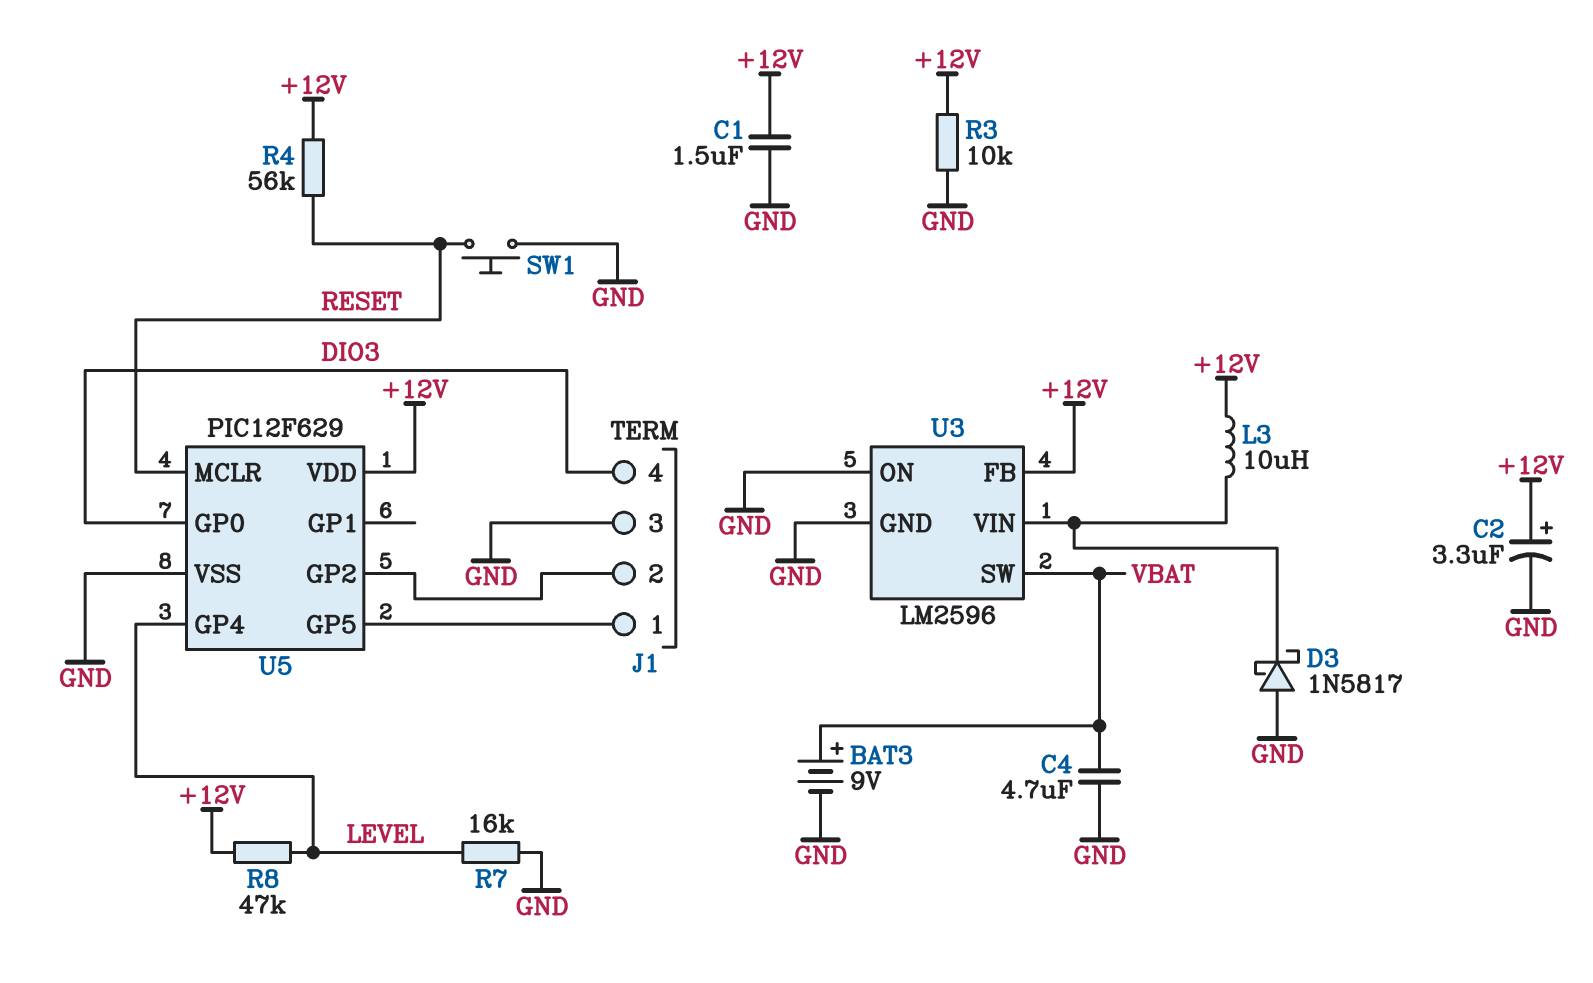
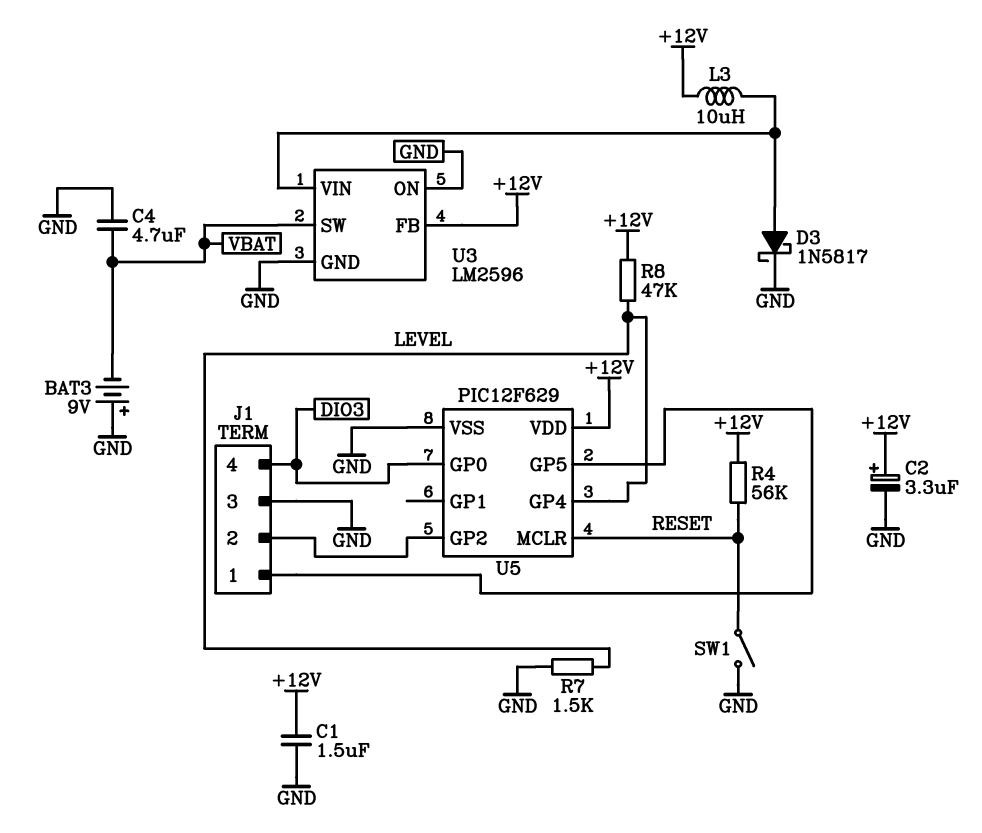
BAT3: 9V (plus VBAT, minus GND) -> 9V (plus GND, minus VBAT)
D3: schottky 1N5817 (A GND, K U3/VIN) -> schottky 1N5817 (A U3/VIN, K GND)
R3: 10k (+12V, GND) -> none
R7: 16k (GND, LEVEL) -> 1.5k (GND, LEVEL)
SW1: button (GND, RESET) -> switch (GND, RESET)

